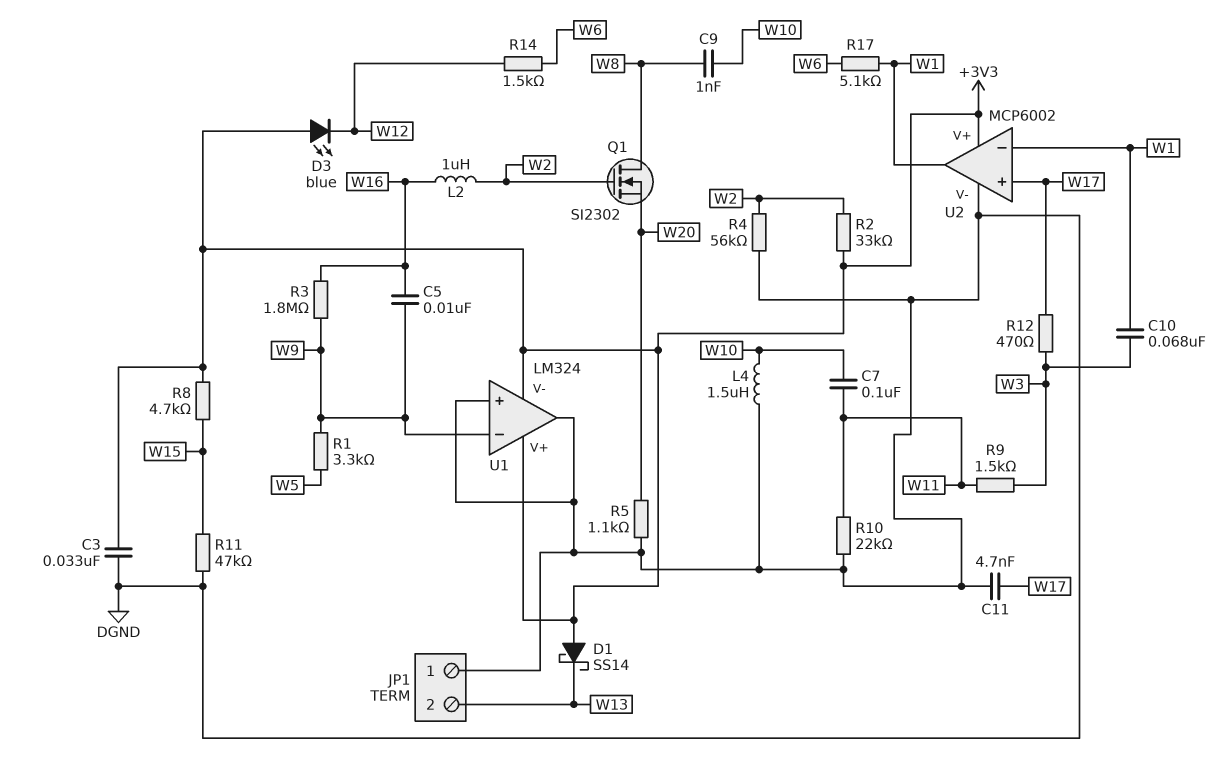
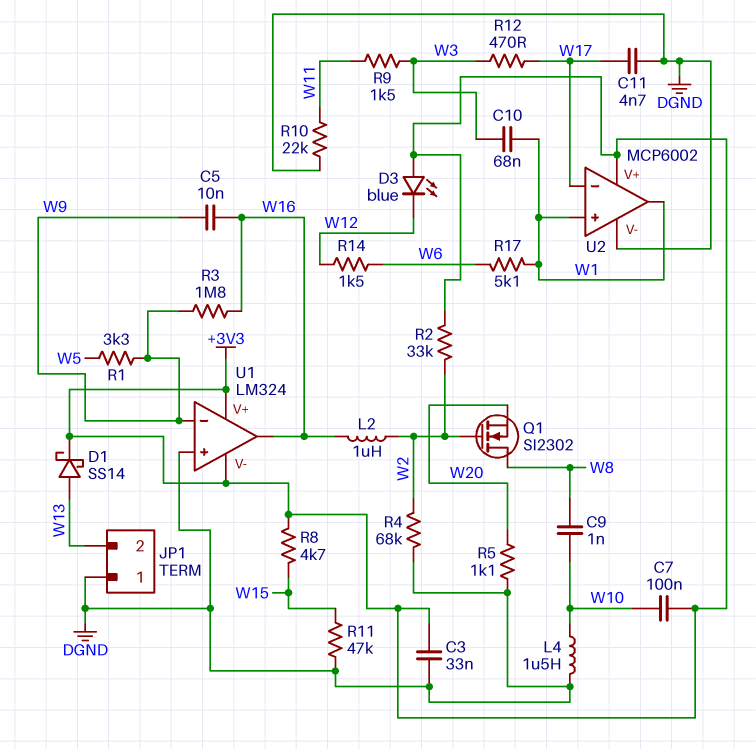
C7: 100nF (W10, W11) -> 100nF (+3V3, W10)
D1: schottky SS14 (A +3V3, K W13) -> schottky SS14 (A W13, K +3V3)
R4: 56k (DGND, W2) -> 68k (DGND, W2)
U1 pin out: DGND -> W16
U2 pin in+: W17 -> W1
U2 pin in-: W1 -> W17

